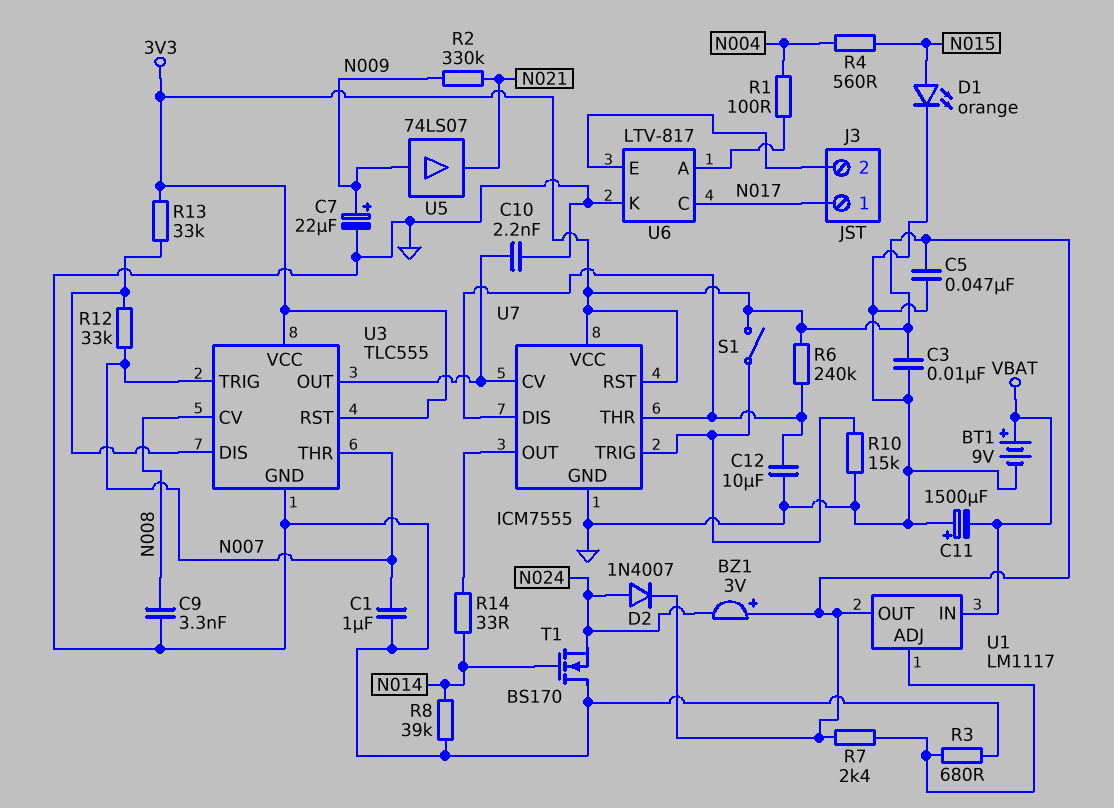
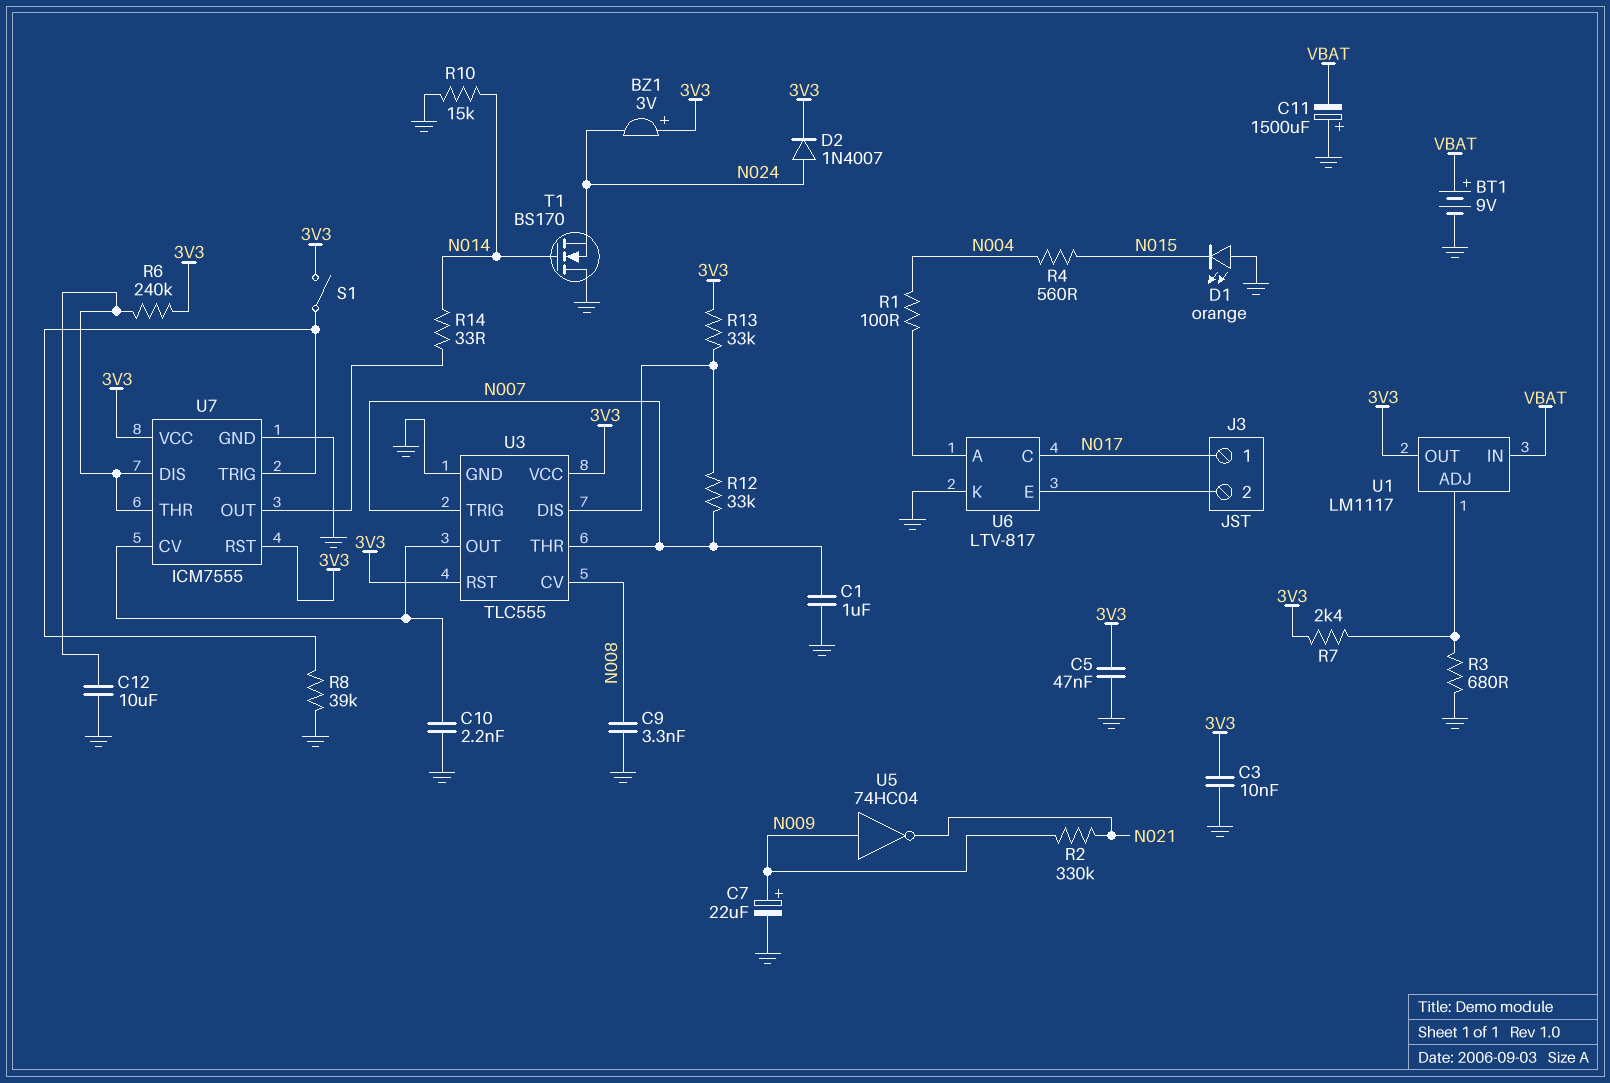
D1: LED orange (A N015, K GND) -> LED orange (A GND, K N015)
R8: 39k (GND, N014) -> 39k (GND, U7/TRIG)
R10: 15k (GND, U7/TRIG) -> 15k (GND, N014)
U5: buffer 74LS07 (in N009, out N021) -> NOT 74HC04 (in N009, out N021)

